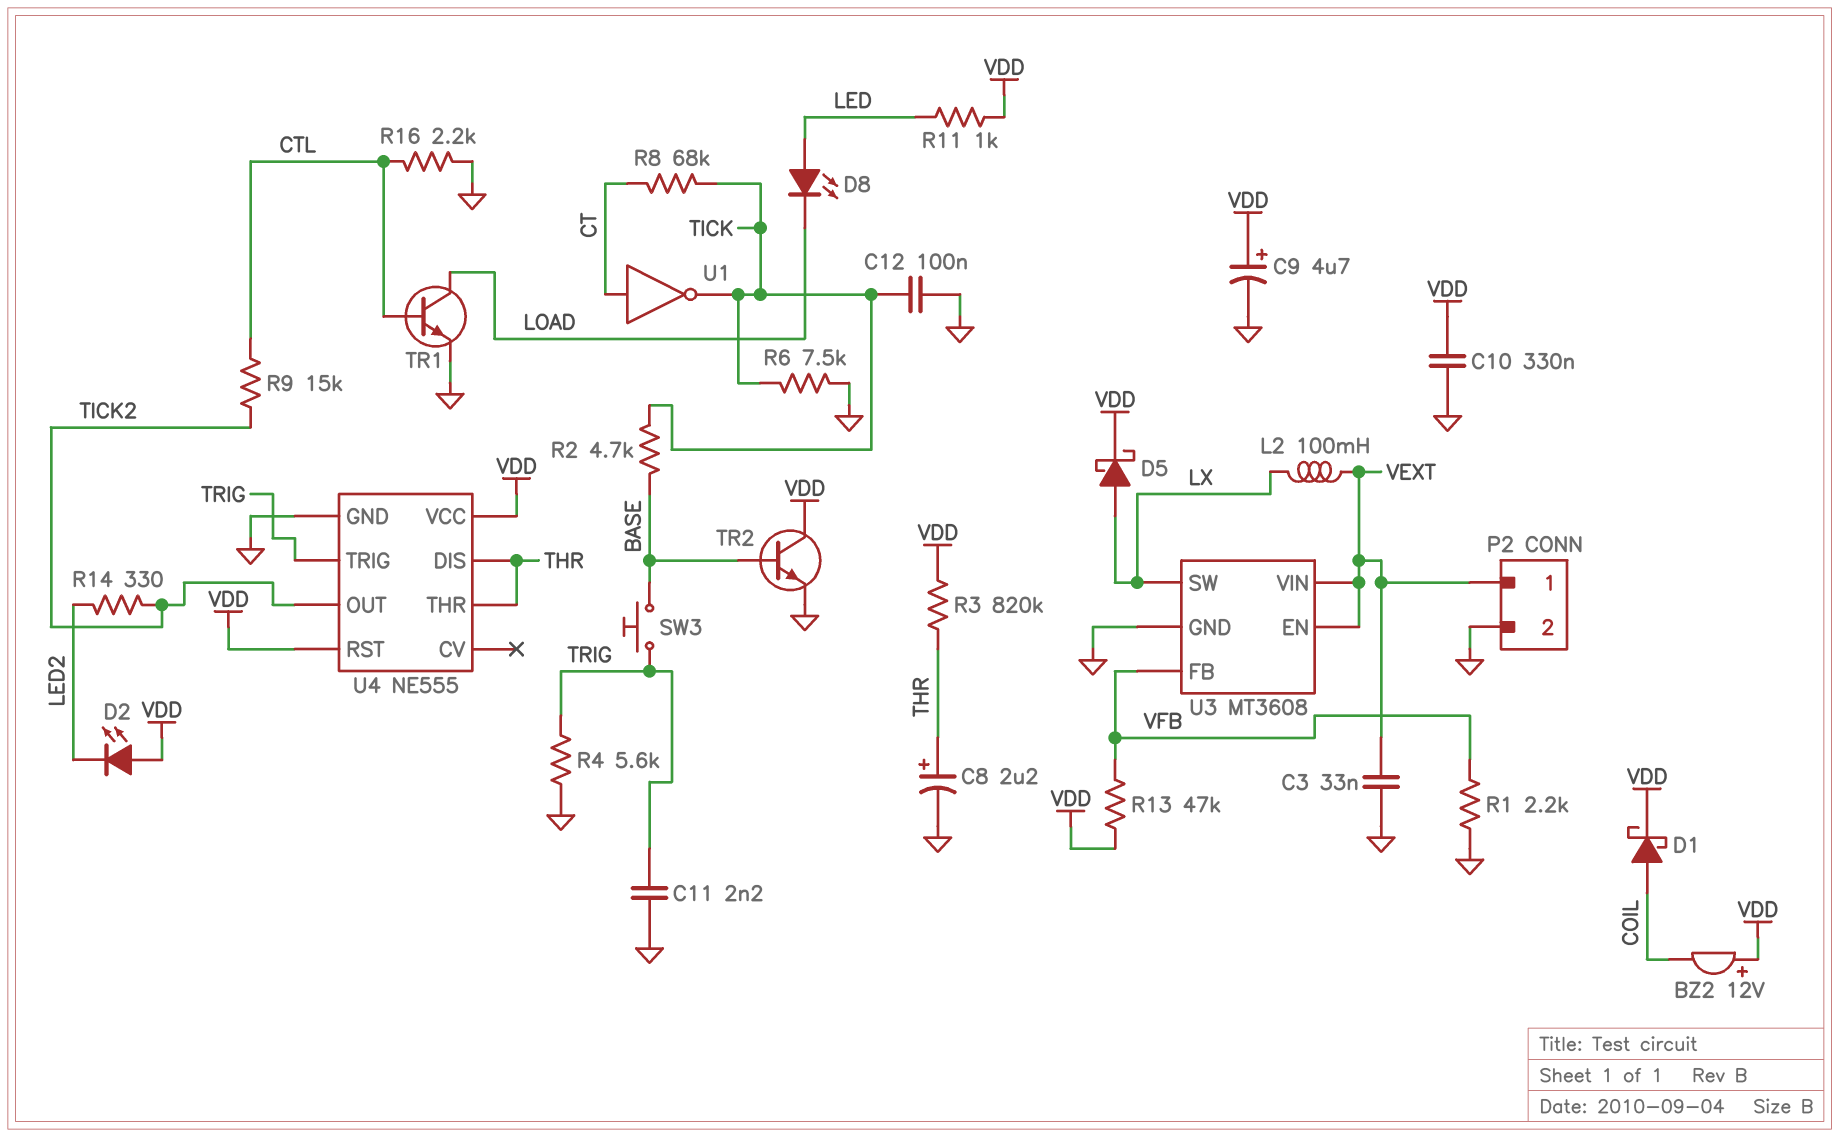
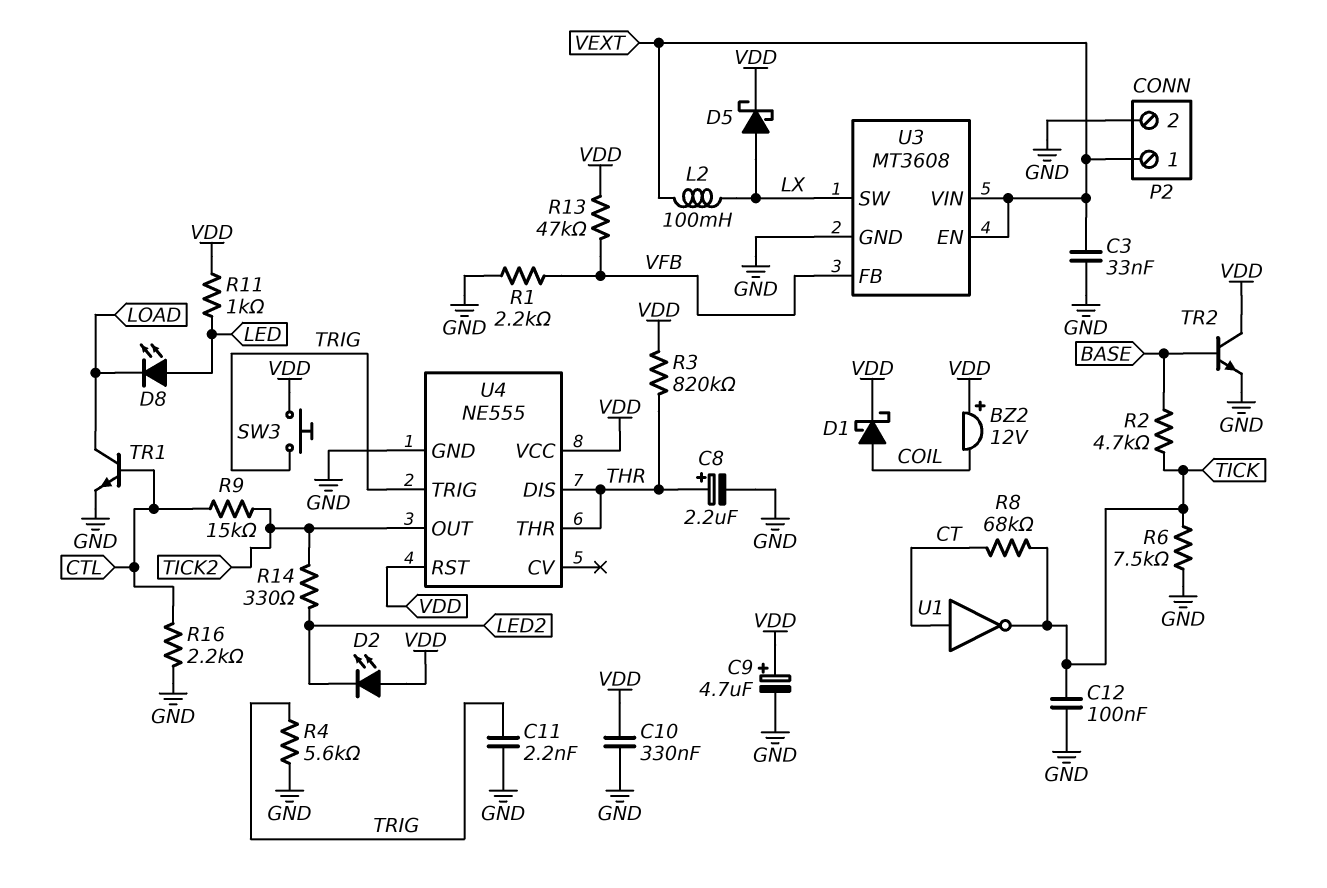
SW3: button (BASE, TRIG) -> button (TRIG, VDD)

